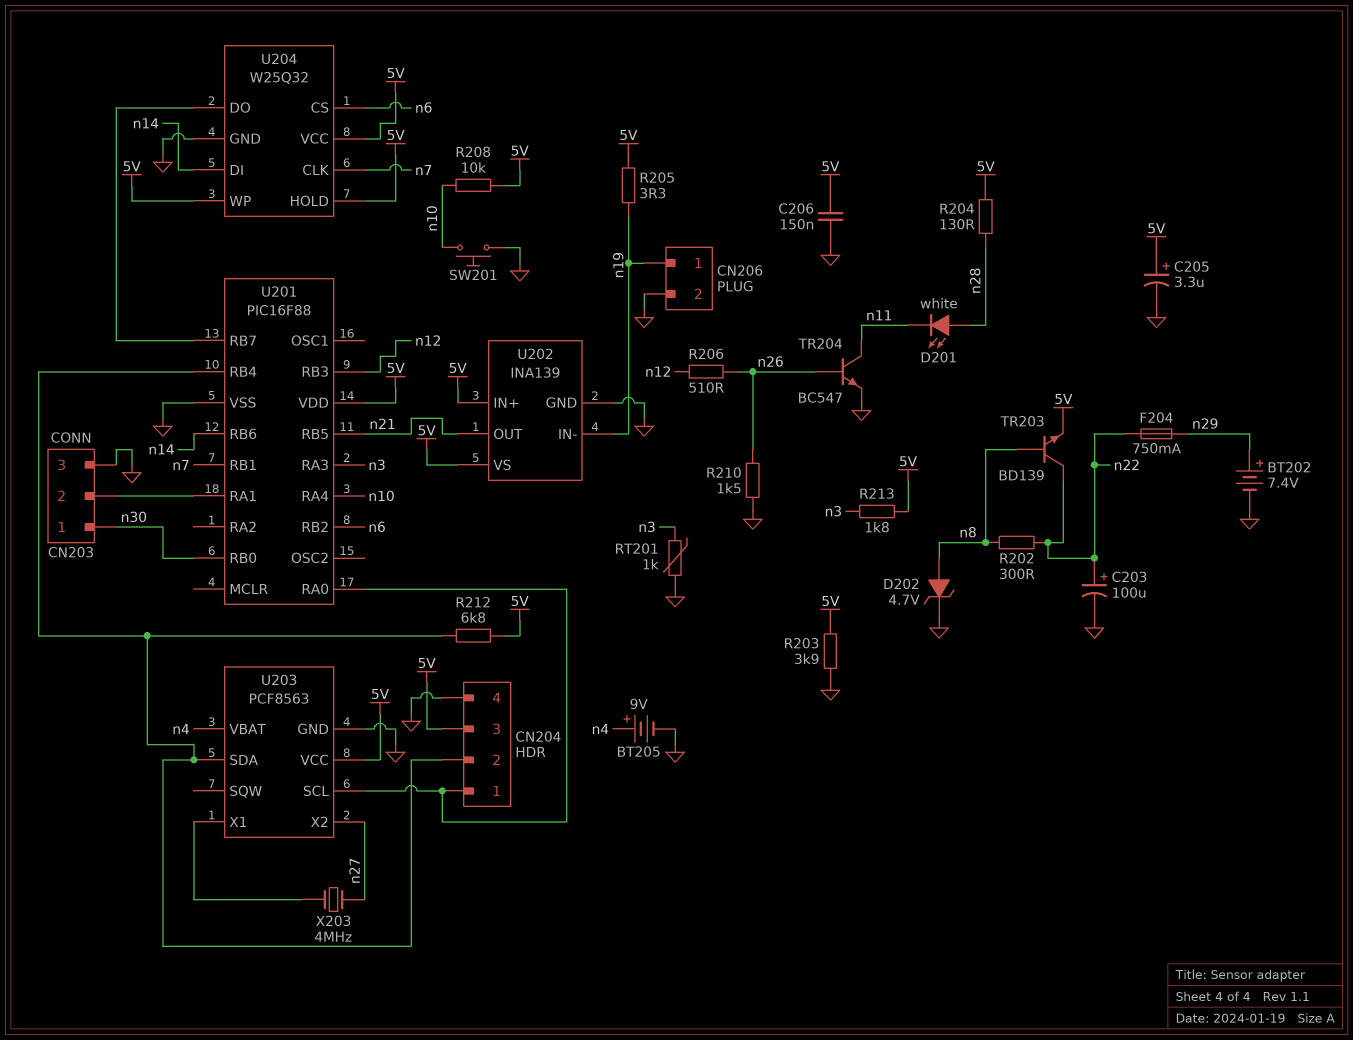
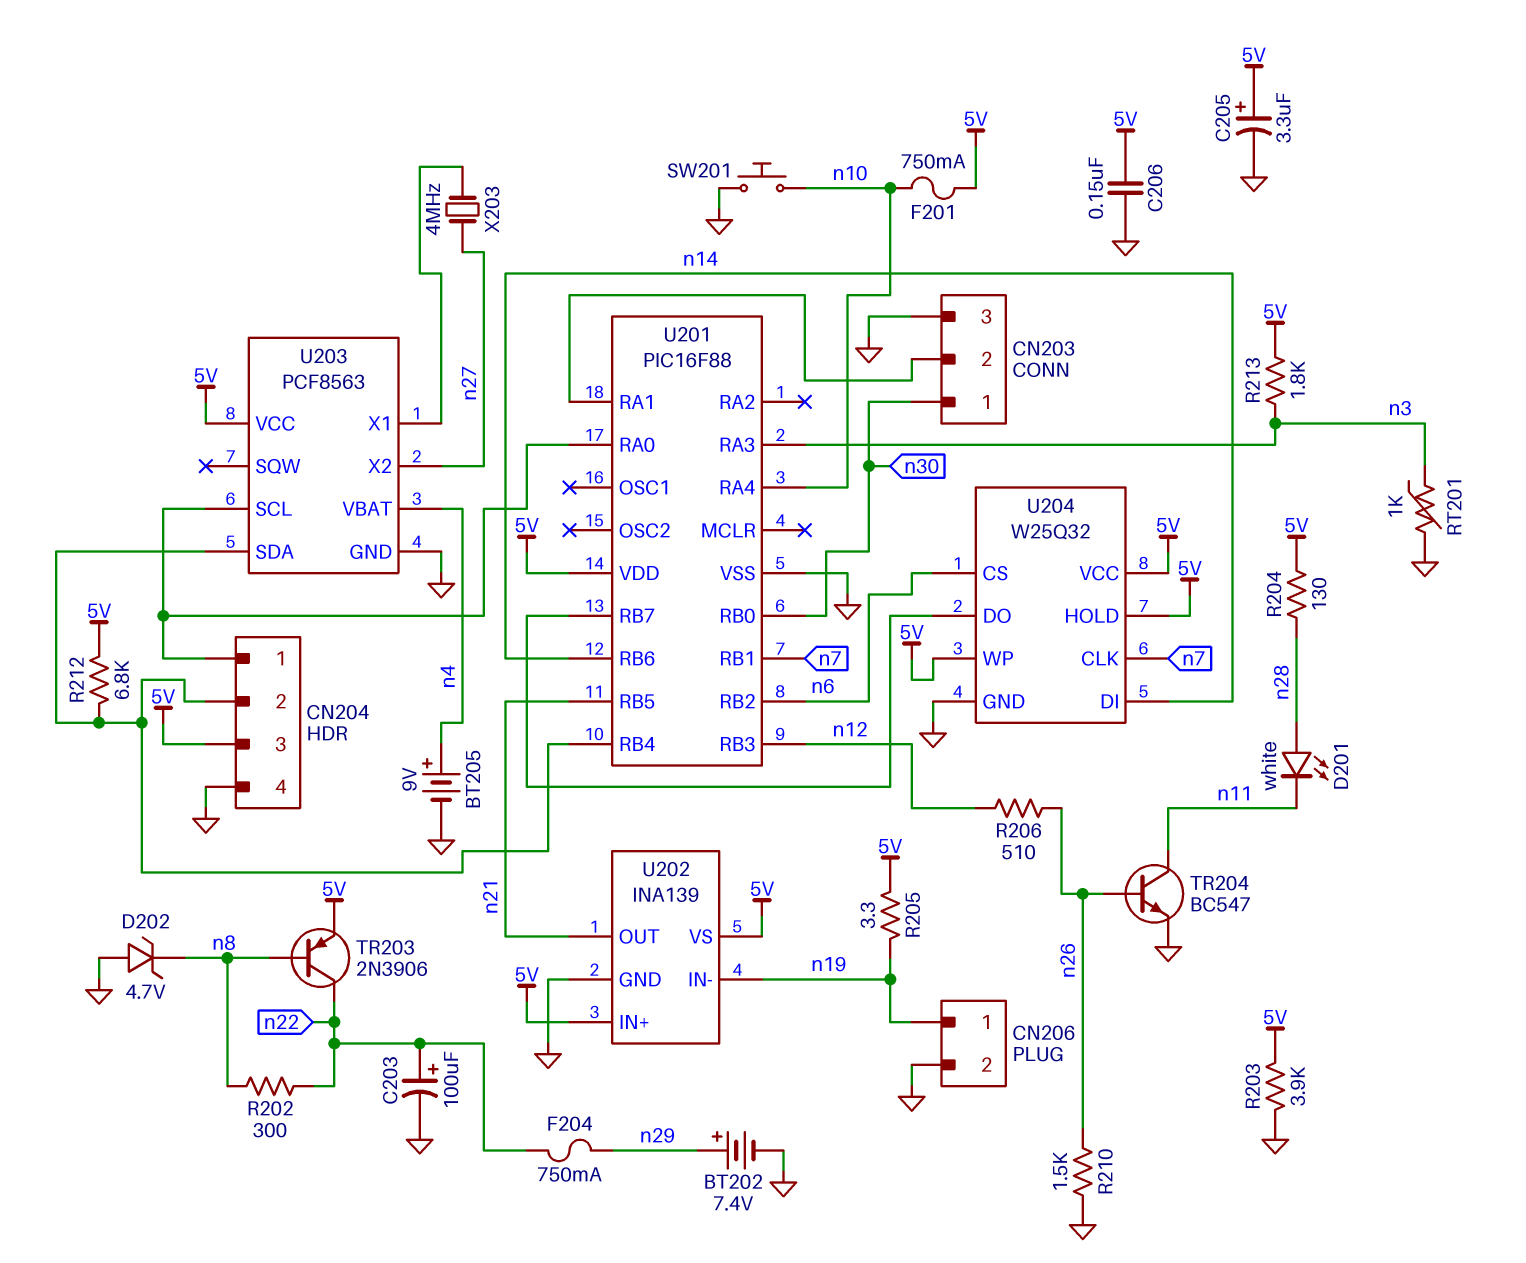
D202: zener 4.7V (A n8, K GND) -> zener 4.7V (A GND, K n8)
F201: none -> 750mA (5V, n10)
R208: 10k (5V, n10) -> none
TR203: NPN BD139 (B n8, C n22, E 5V) -> PNP 2N3906 (B n8, C n22, E 5V)

